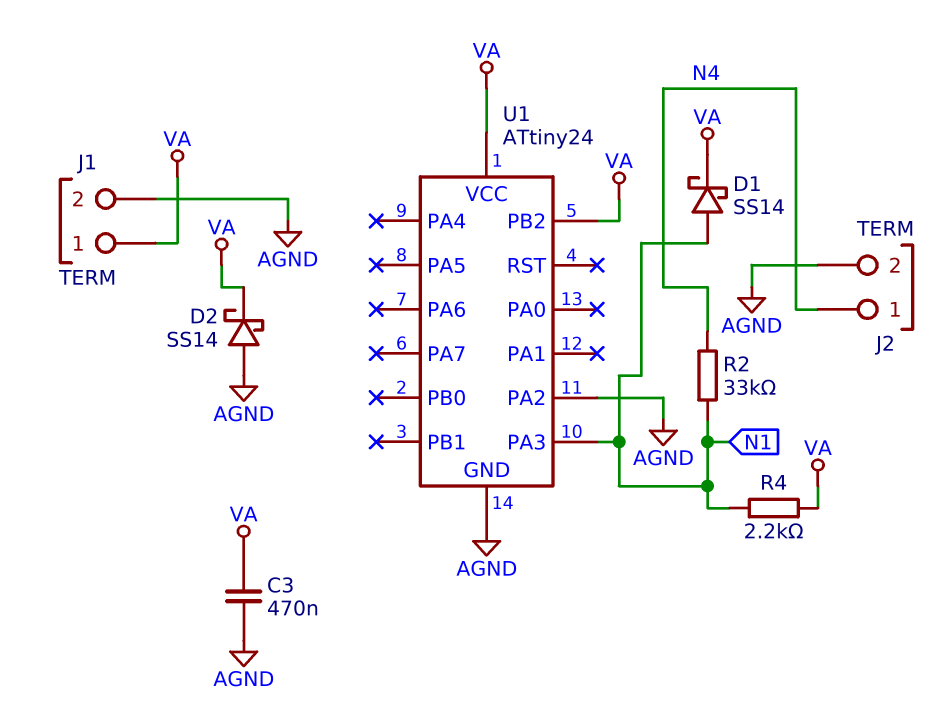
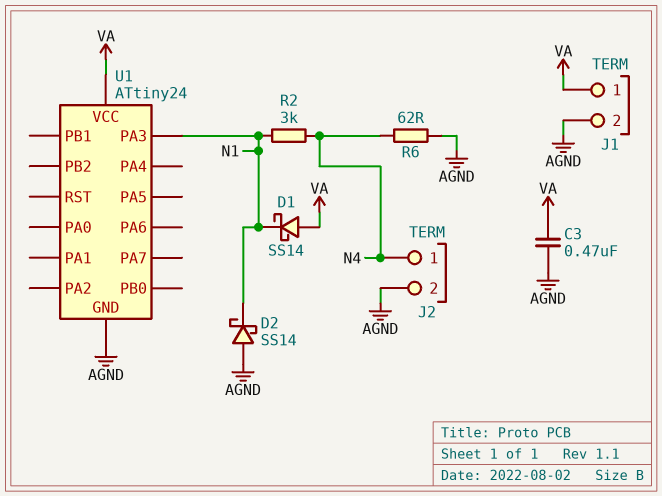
D1: schottky SS14 (A N1, K VA) -> schottky SS14 (A VA, K N1)
D2: schottky SS14 (A AGND, K VA) -> schottky SS14 (A AGND, K N1)
R2: 33k (N1, N4) -> 3k (N1, N4)
R4: 2.2k (N1, VA) -> none
R6: none -> 62 (AGND, N4)
U1 pin PA2: AGND -> none
U1 pin PB2: VA -> none

